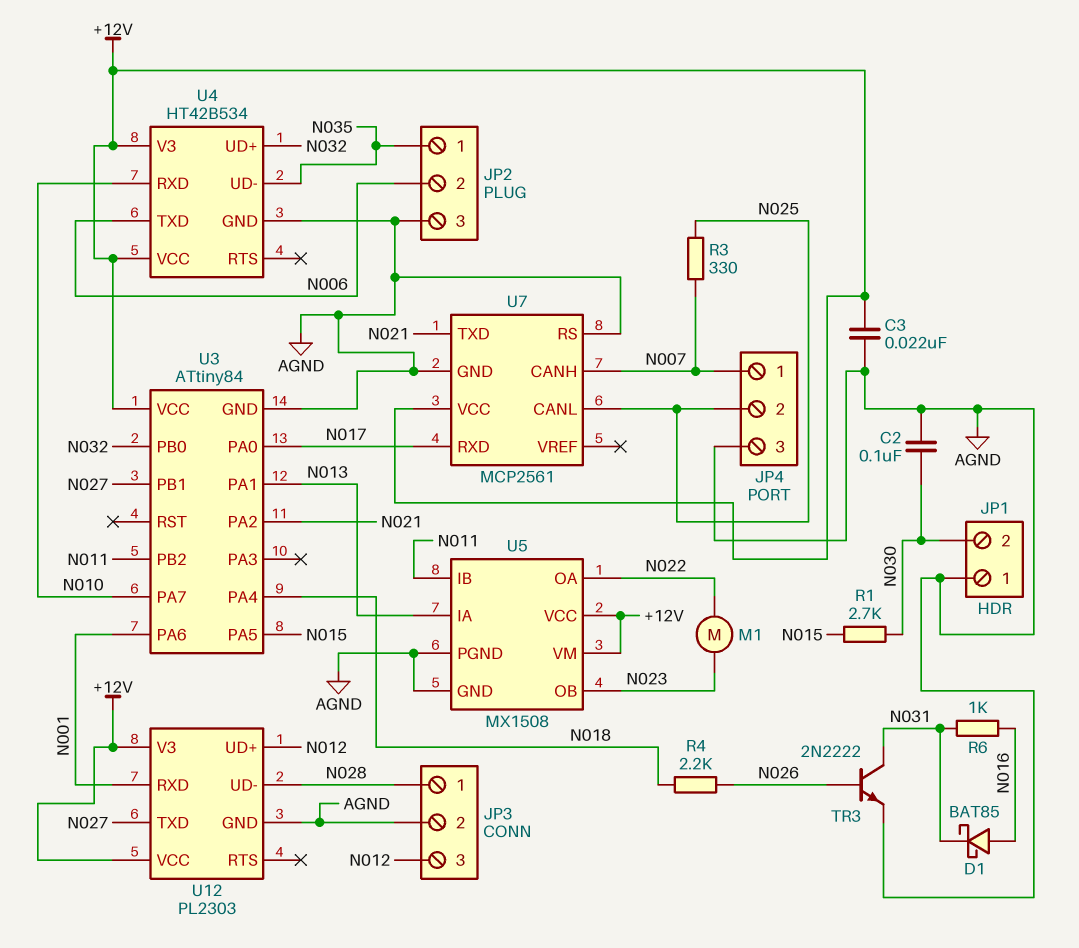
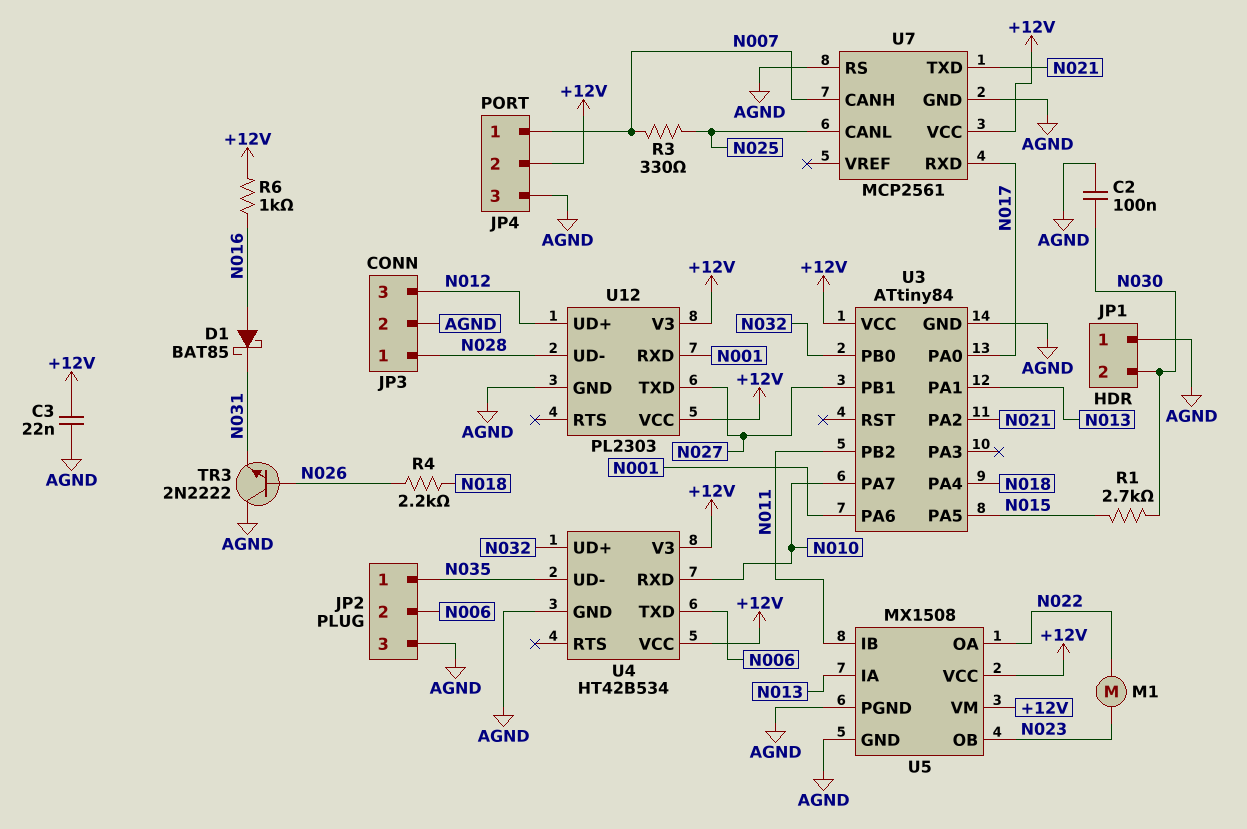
JP4 pin 2: N025 -> +12V
R6: 1k (N016, N031) -> 1k (+12V, N016)
TR3: NPN 2N2222 (B N026, C N031, E AGND) -> NPN 2N2222 (B N026, C AGND, E N031)

